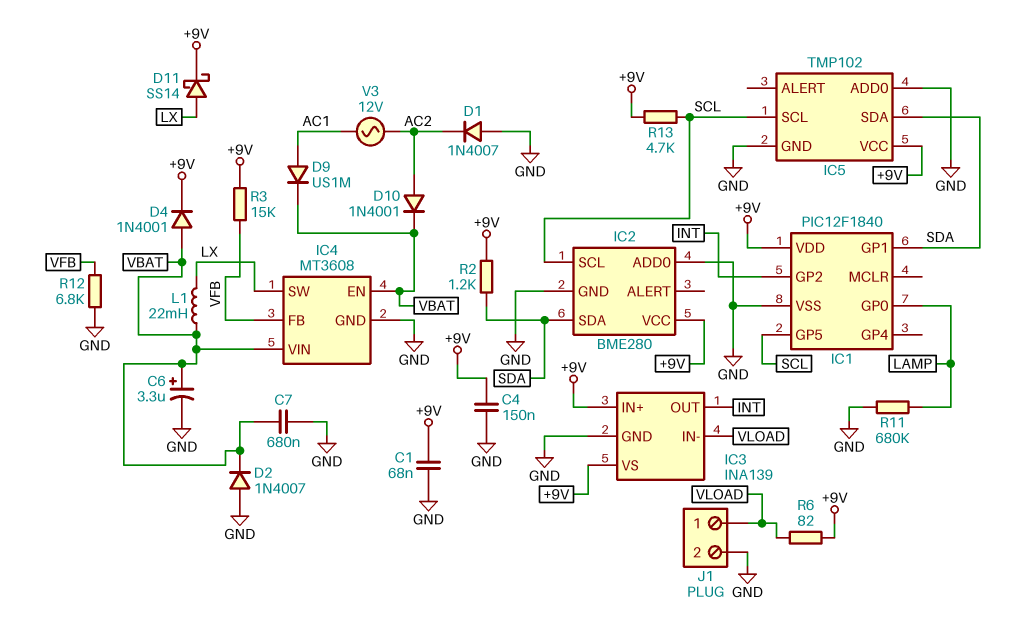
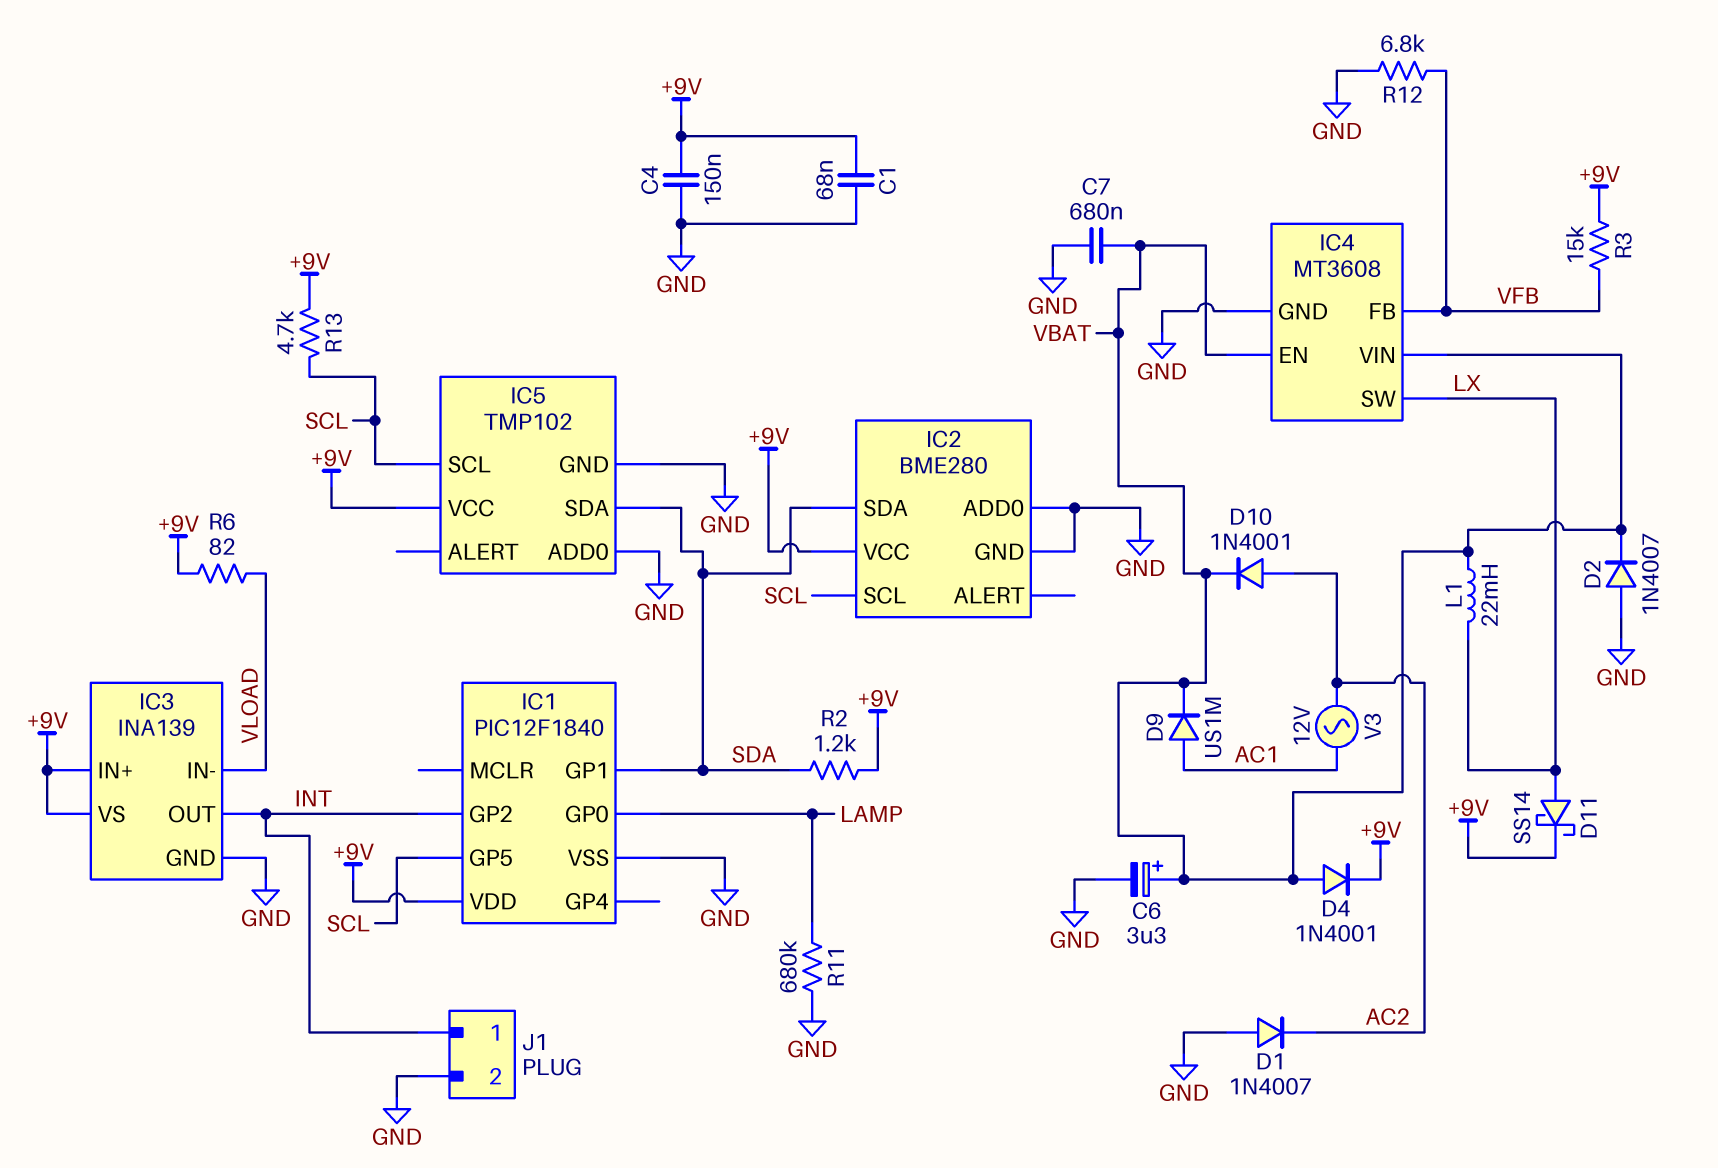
J1 pin 1: VLOAD -> INT

